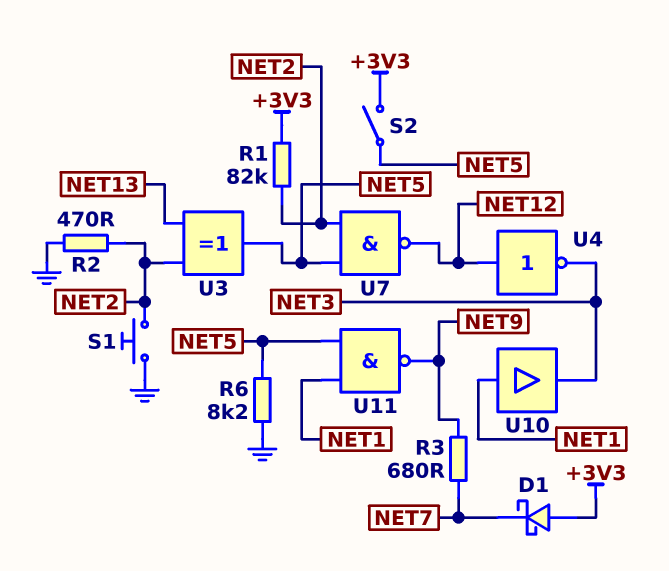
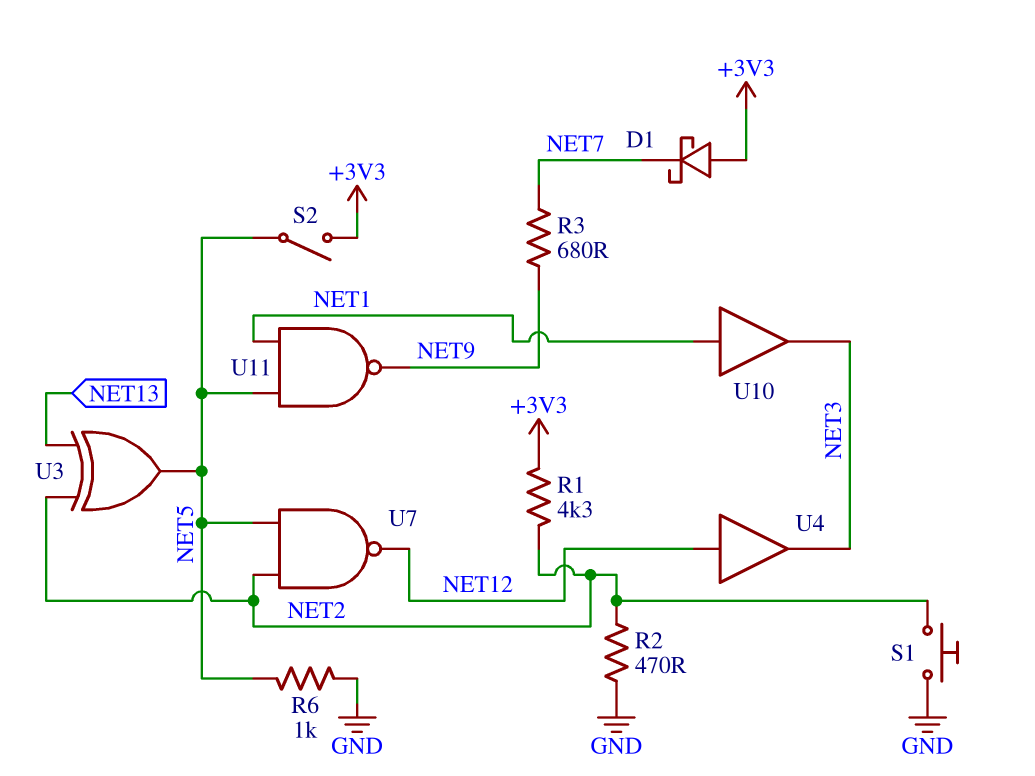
R1: 82k (+3V3, NET2) -> 4.3k (+3V3, NET2)
R6: 8.2k (GND, NET5) -> 1k (GND, NET5)
U4: NOT (in NET12, out NET3) -> buffer (in NET12, out NET3)

